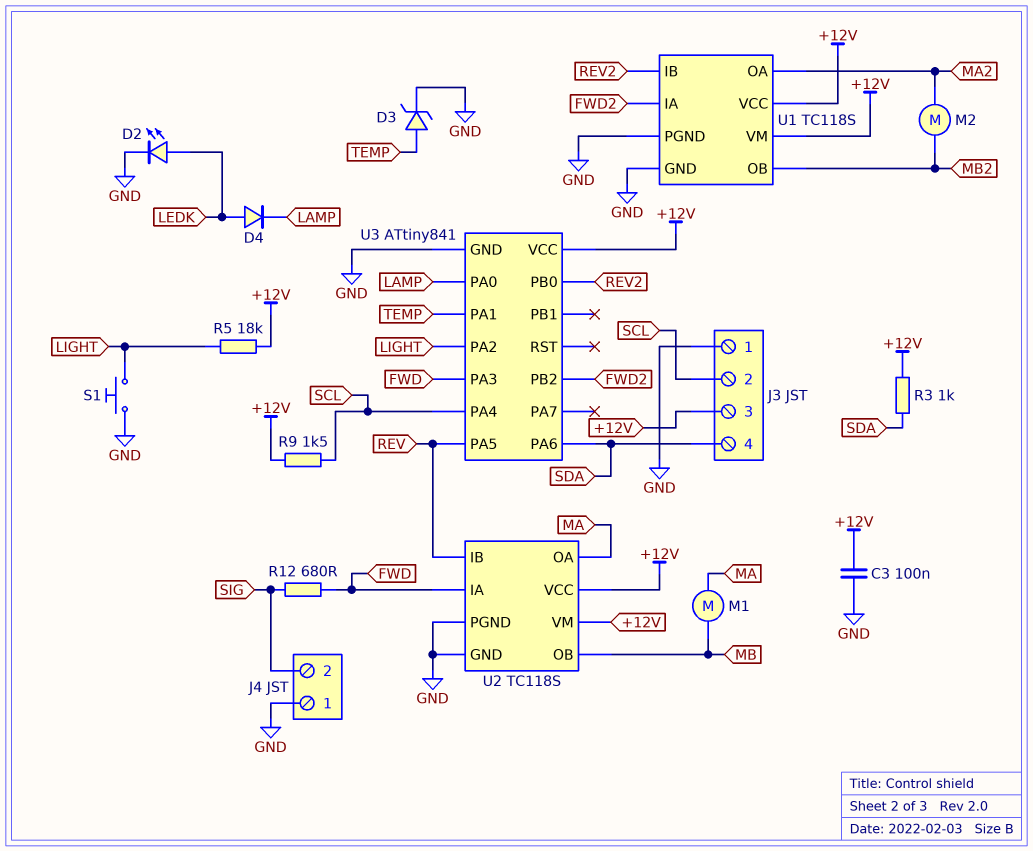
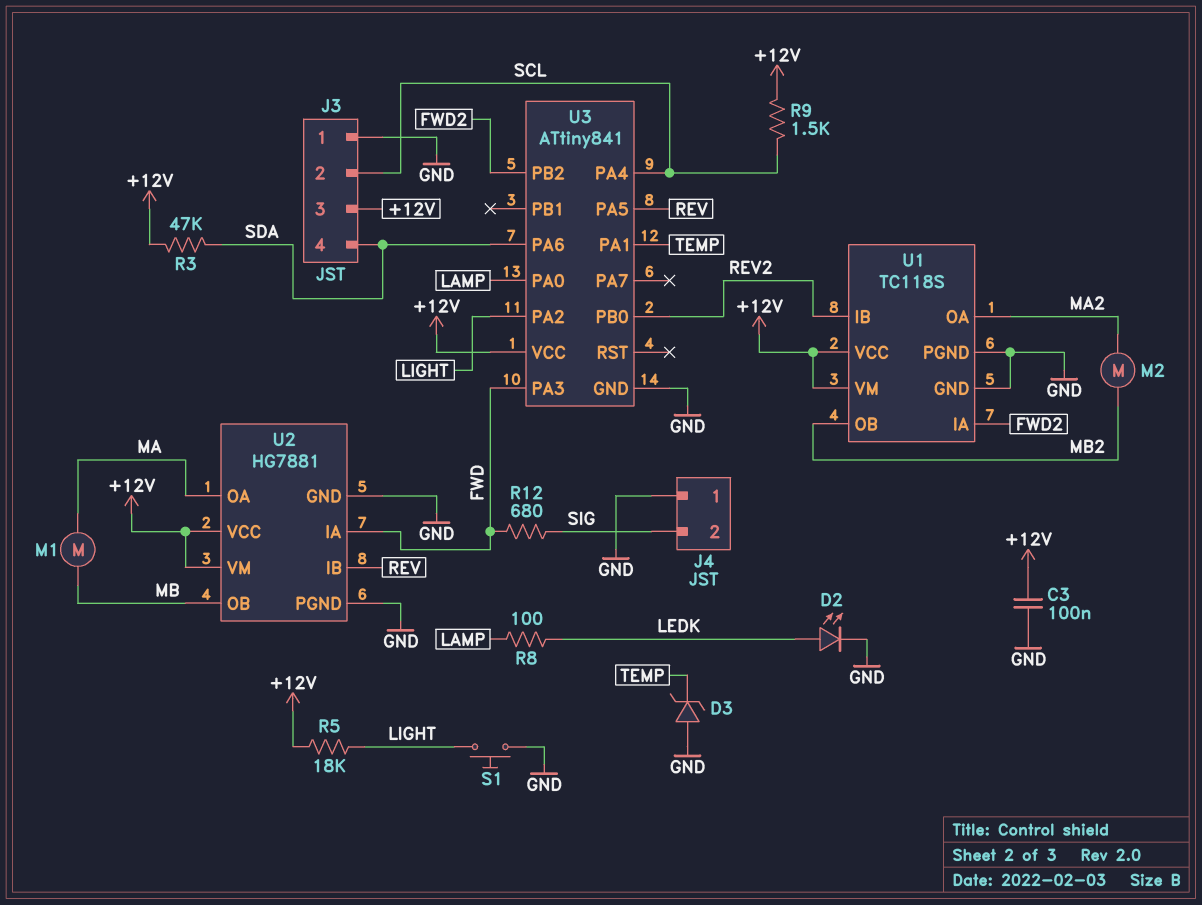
D3: zener (A TEMP, K GND) -> zener (A GND, K TEMP)
D4: diode (A LEDK, K LAMP) -> none
R3: 1k (+12V, SDA) -> 47k (+12V, SDA)
R8: none -> 100 (LAMP, LEDK)
U2: TC118S -> HG7881

